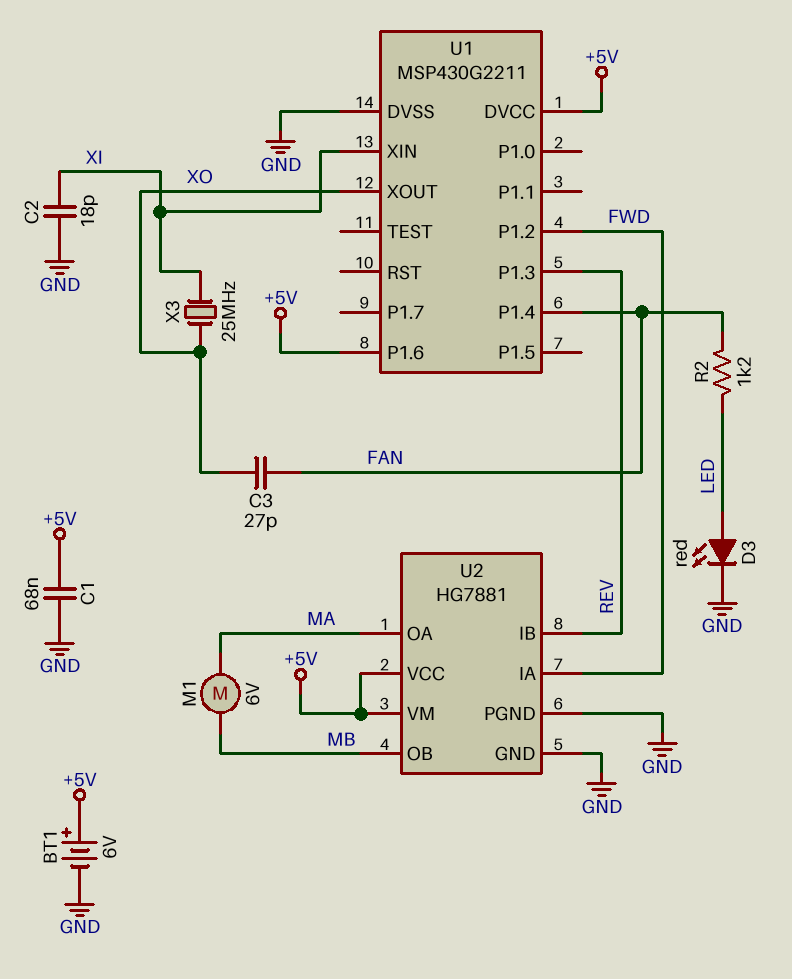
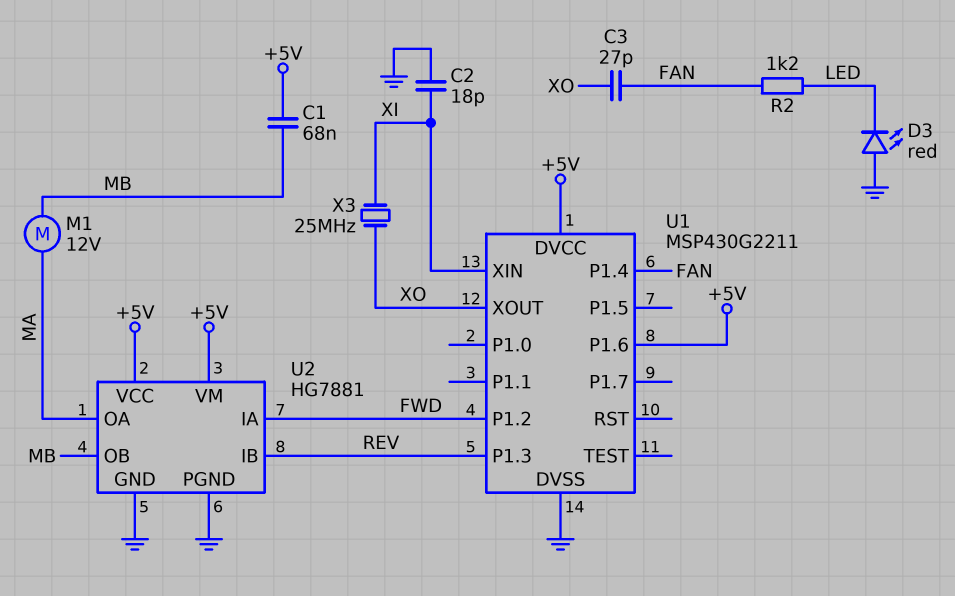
BT1: 6V (plus +5V, minus GND) -> none
C1: 68nF (+5V, GND) -> 68nF (+5V, MB)
D3: LED red (A LED, K GND) -> LED red (A GND, K LED)
M1: motor 6V (MA, MB) -> motor 12V (MA, MB)

